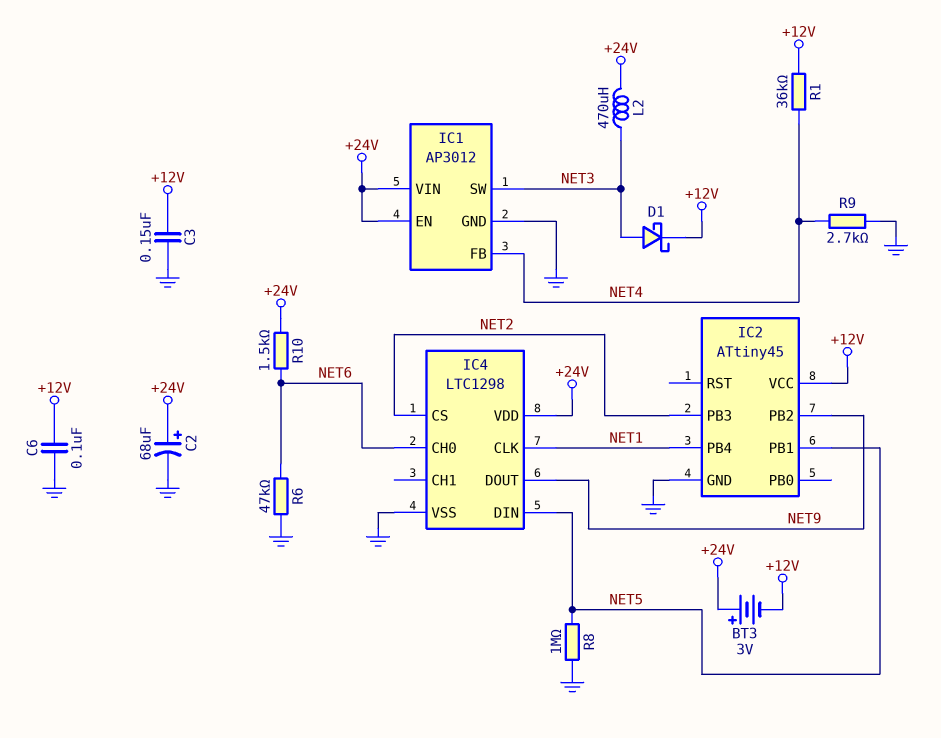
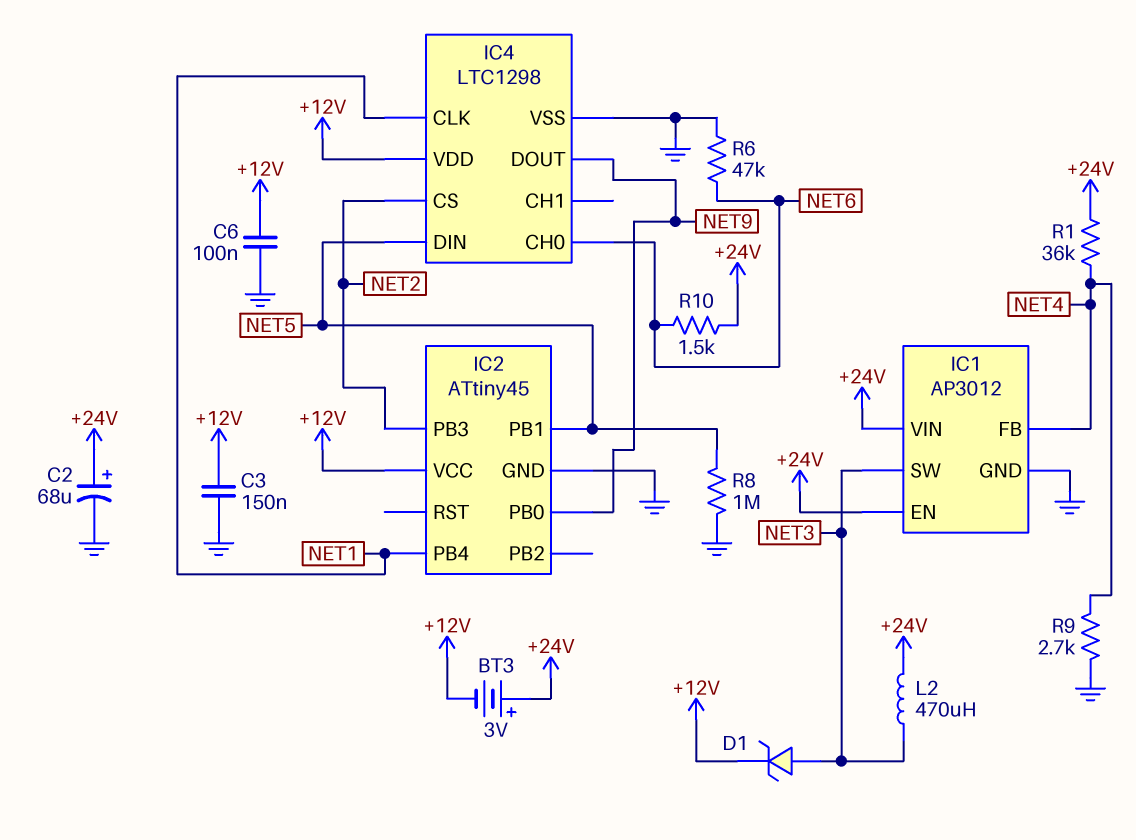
D1: schottky (A NET3, K +12V) -> zener (A NET3, K +12V)
IC2 pin PB0: none -> NET9
IC2 pin PB2: NET9 -> none
IC4 pin VDD: +24V -> +12V
R1: 36k (+12V, NET4) -> 36k (+24V, NET4)

